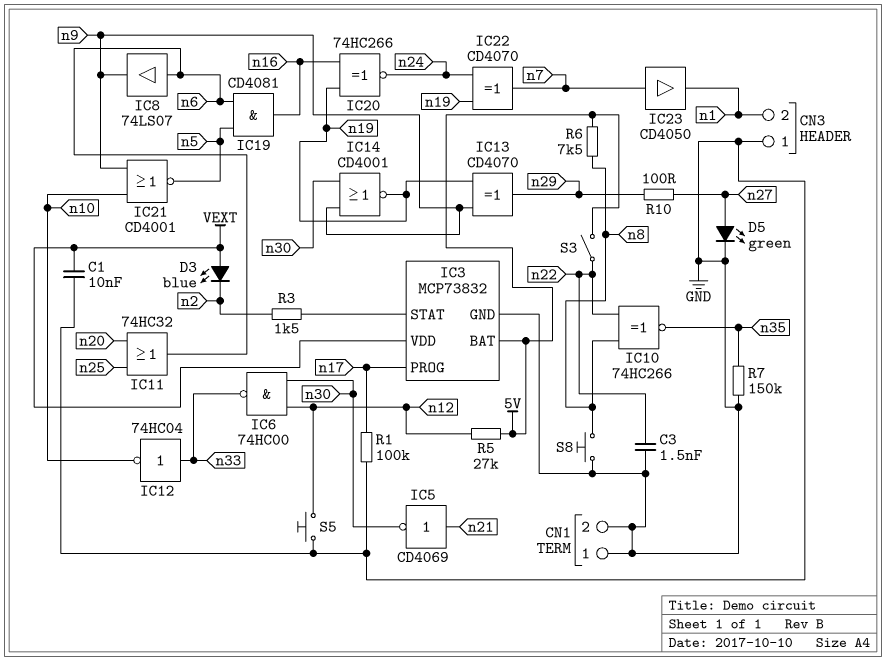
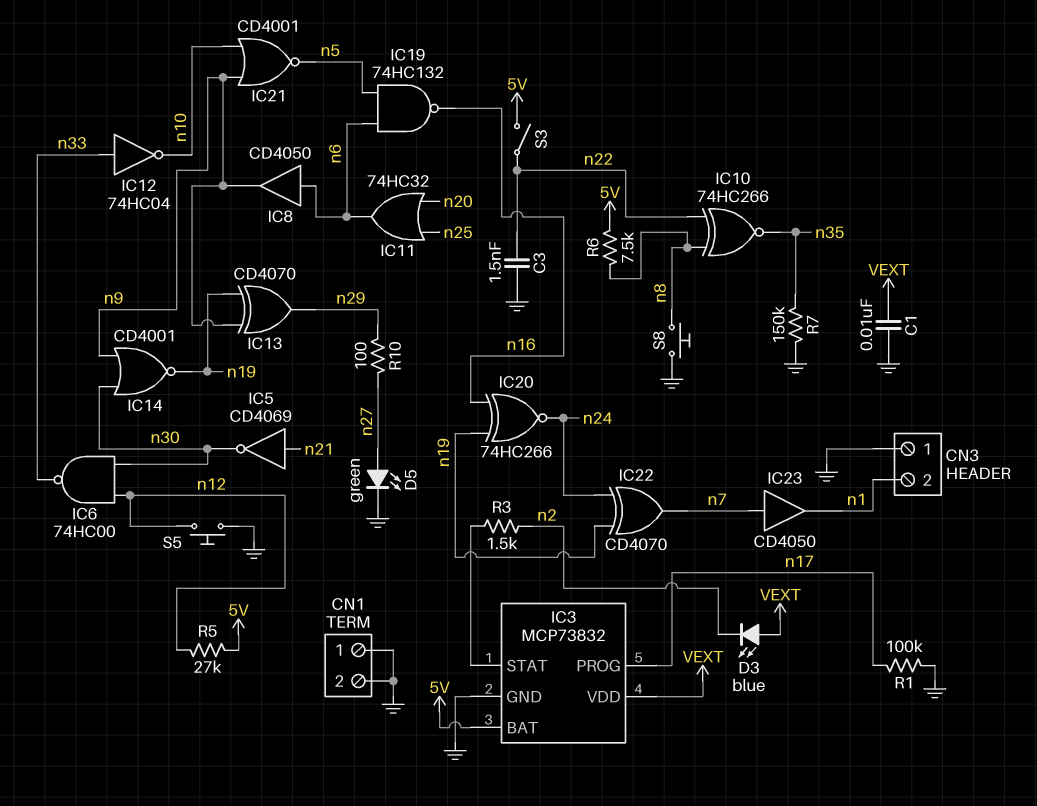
IC8: buffer 74LS07 (in n6, out n9) -> buffer CD4050 (in n6, out n9)
IC19: AND CD4081 (in n5, in n6, out n16) -> NAND 74HC132 (in n5, in n6, out n16)

